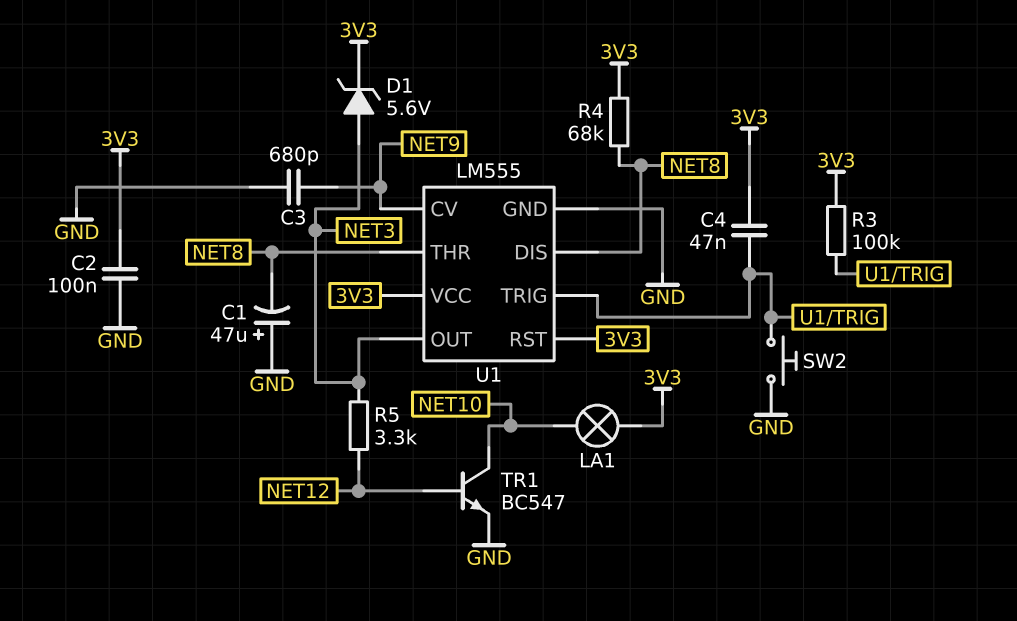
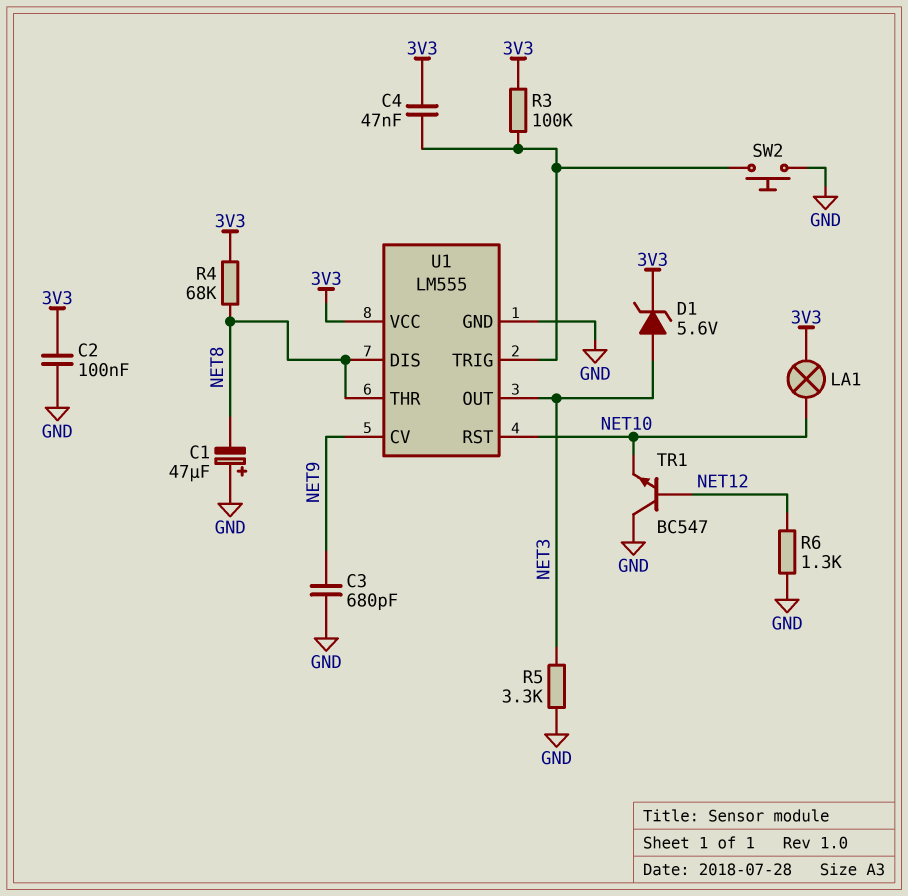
R5: 3.3k (NET3, NET12) -> 3.3k (GND, NET3)
R6: none -> 1.3k (GND, NET12)
TR1: NPN BC547 (B NET12, C NET10, E GND) -> NPN BC547 (B NET12, C GND, E NET10)
U1 pin RST: 3V3 -> NET10

